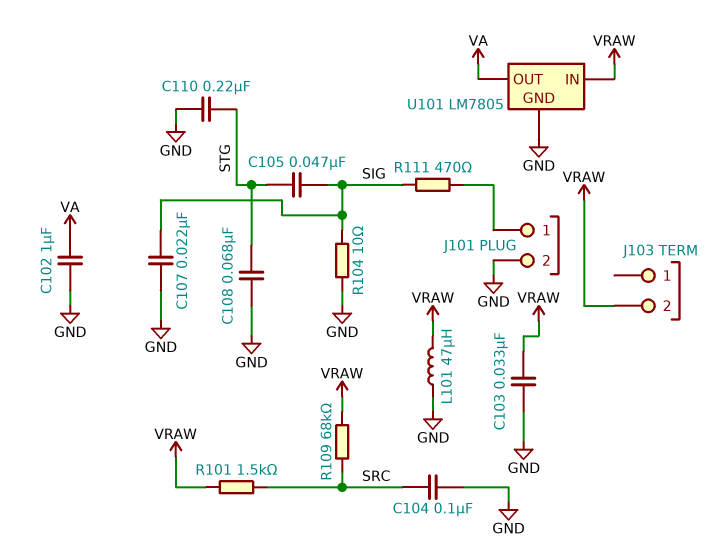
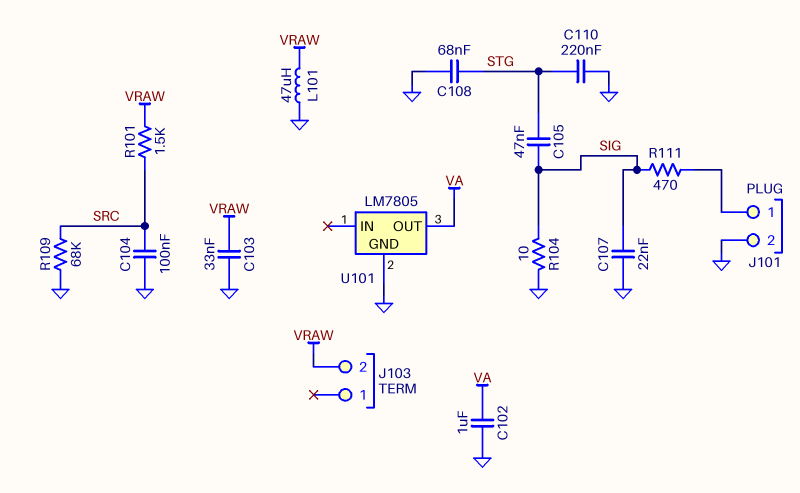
R109: 68k (SRC, VRAW) -> 68k (GND, SRC)
U101 pin IN: VRAW -> none

